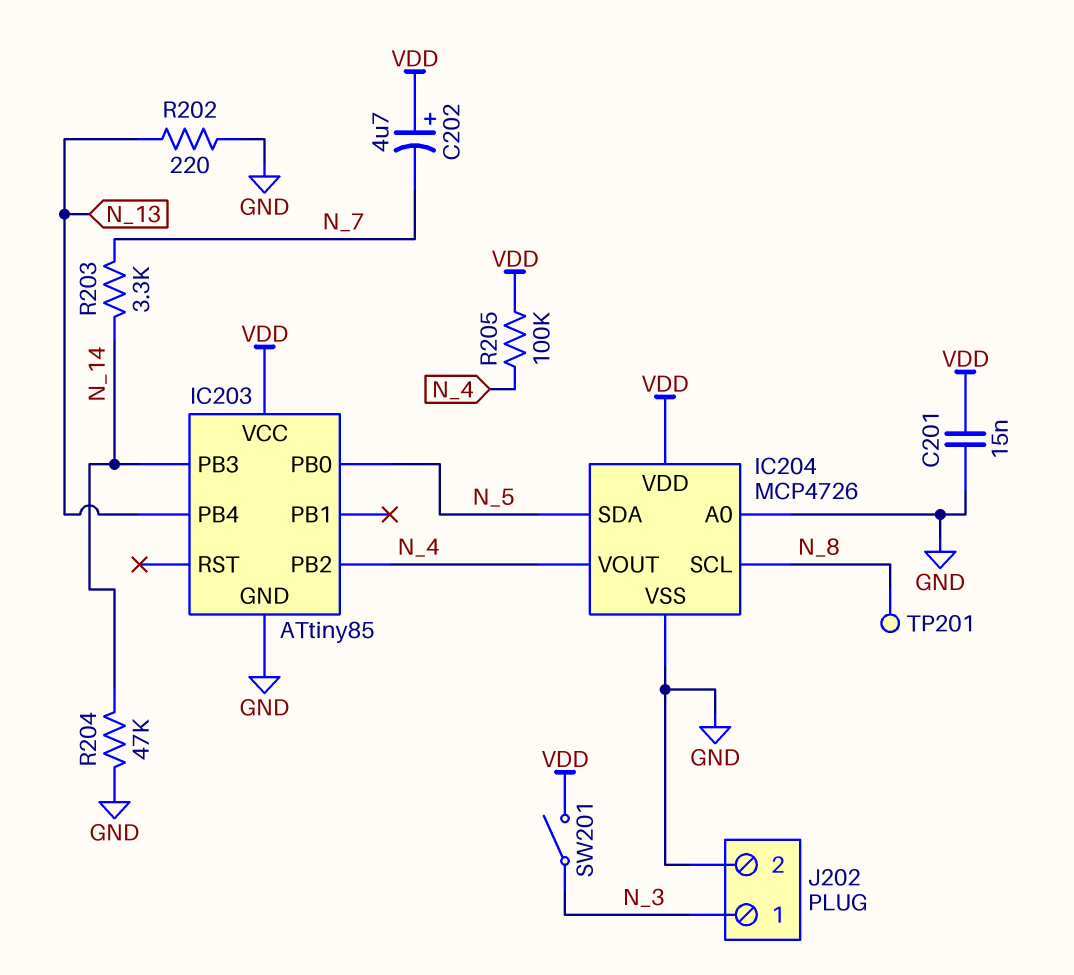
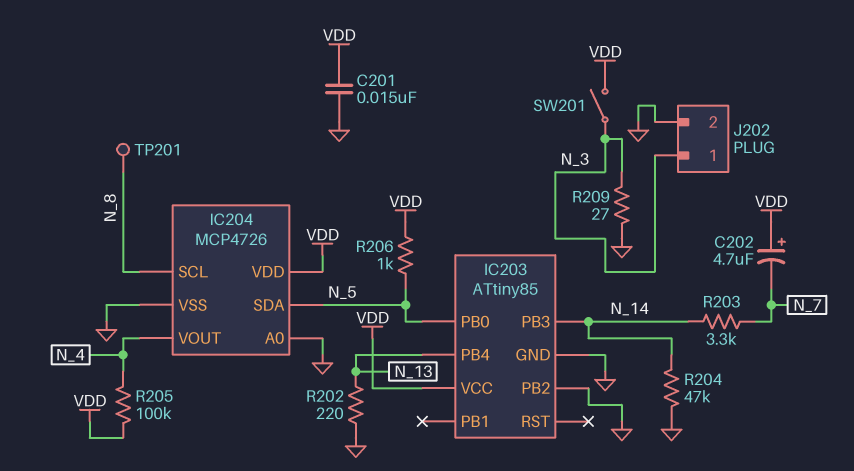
IC203 pin PB2: N_4 -> GND
R206: none -> 1k (N_5, VDD)
R209: none -> 27 (GND, N_3)

